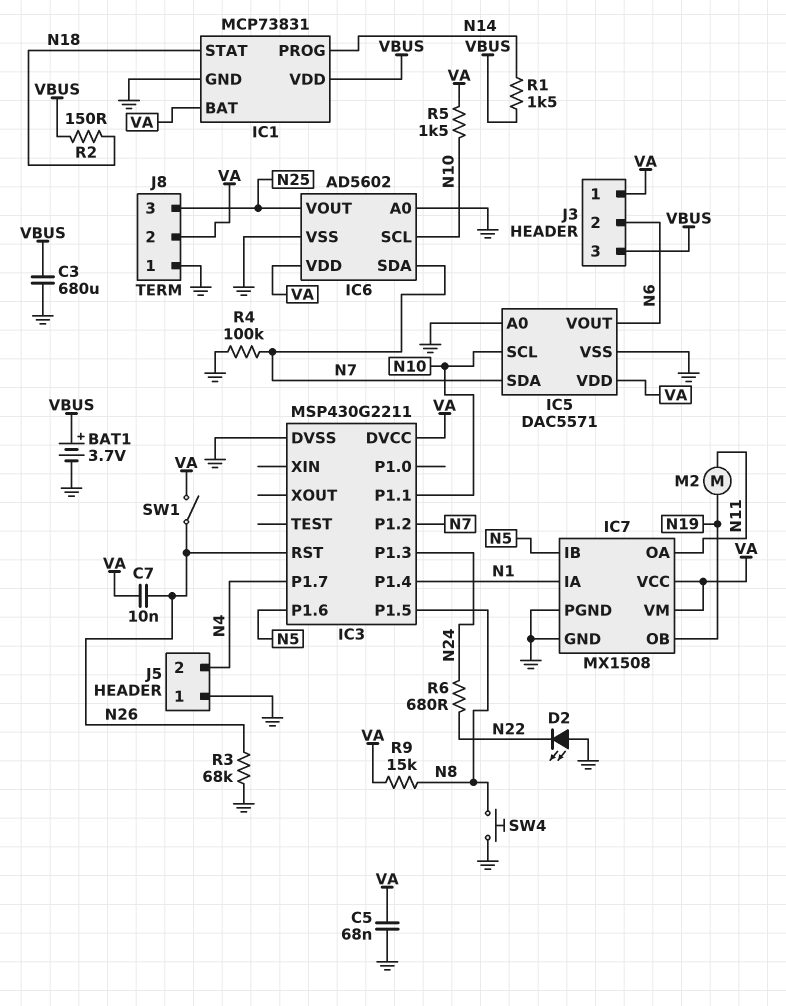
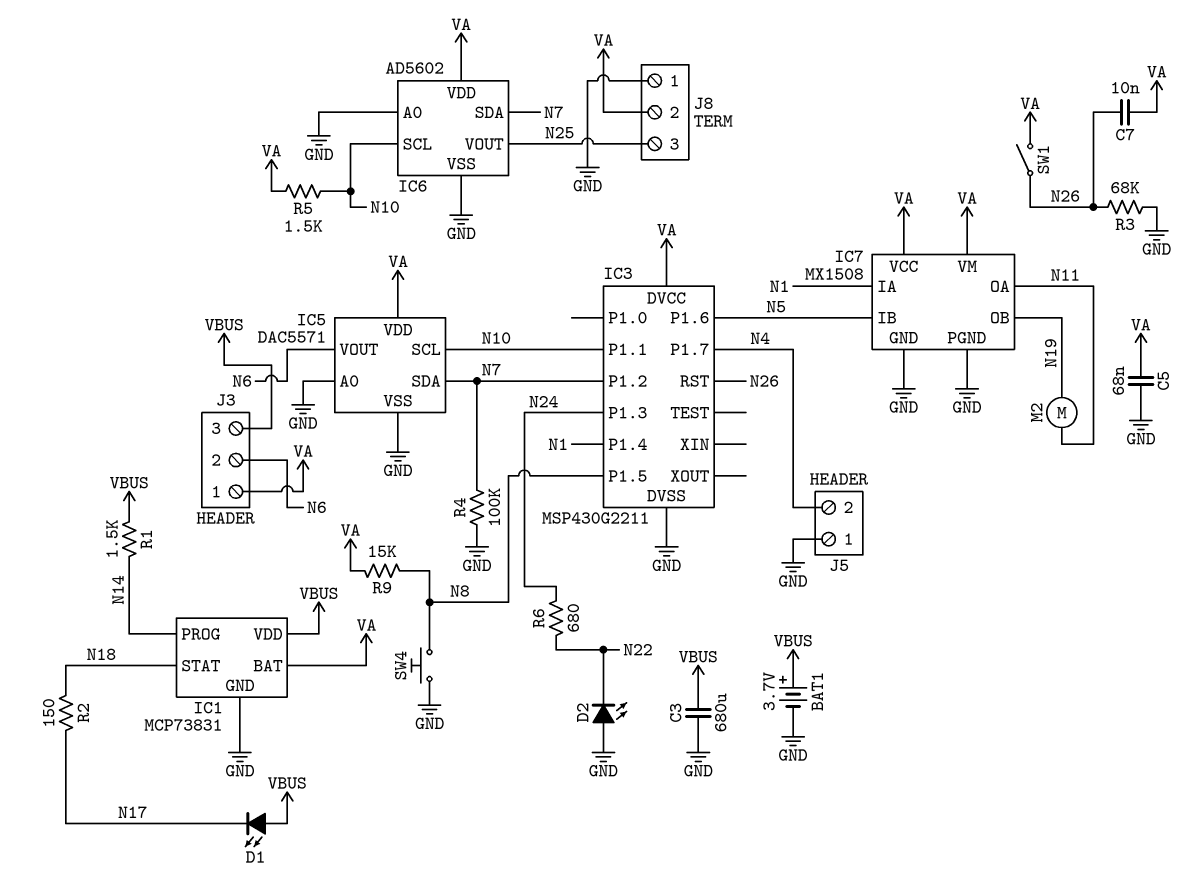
D1: none -> LED (A VBUS, K N17)
R2: 150 (N18, VBUS) -> 150 (N17, N18)

